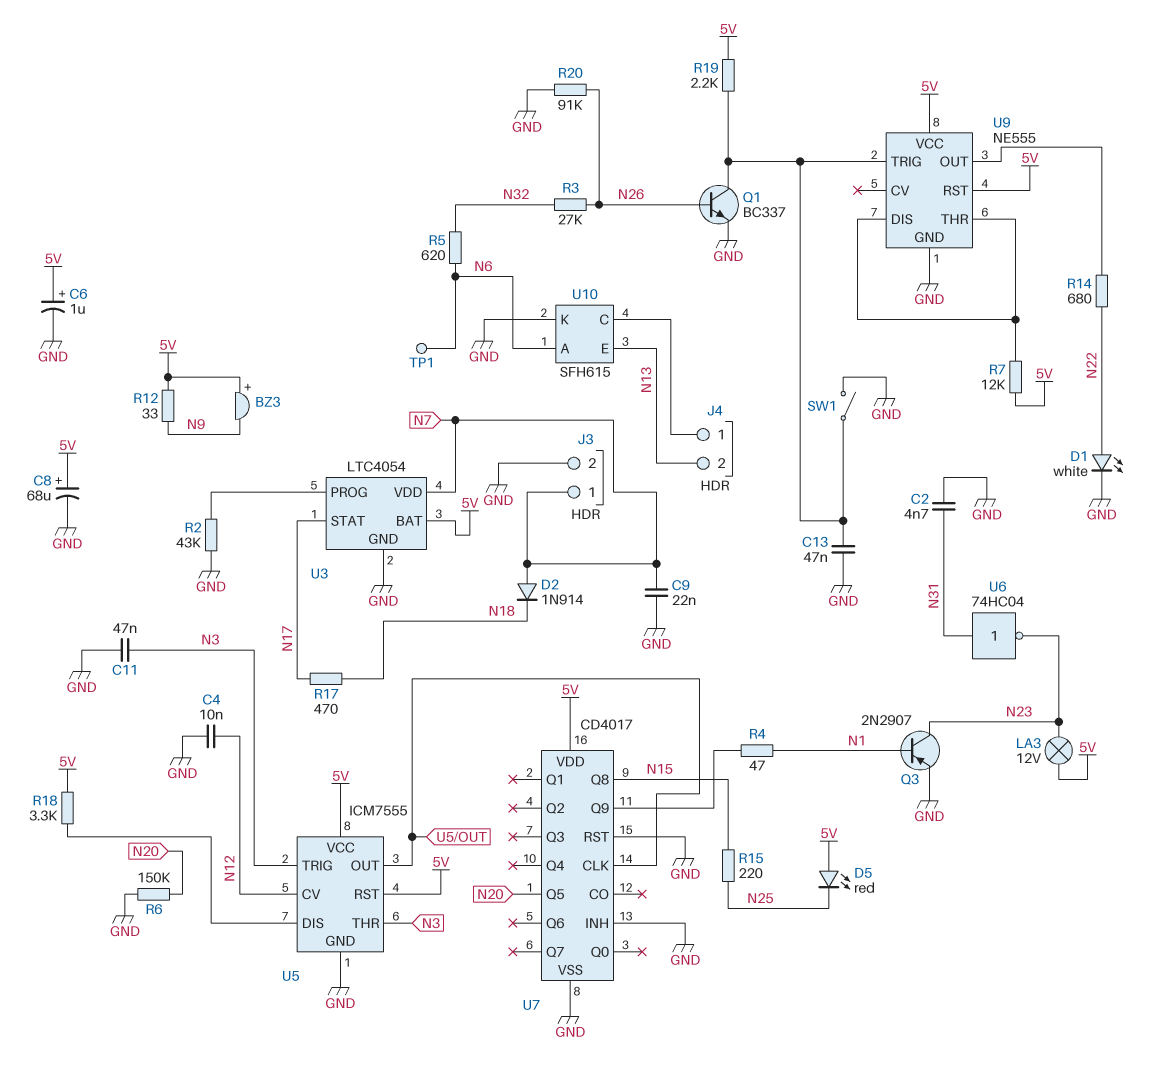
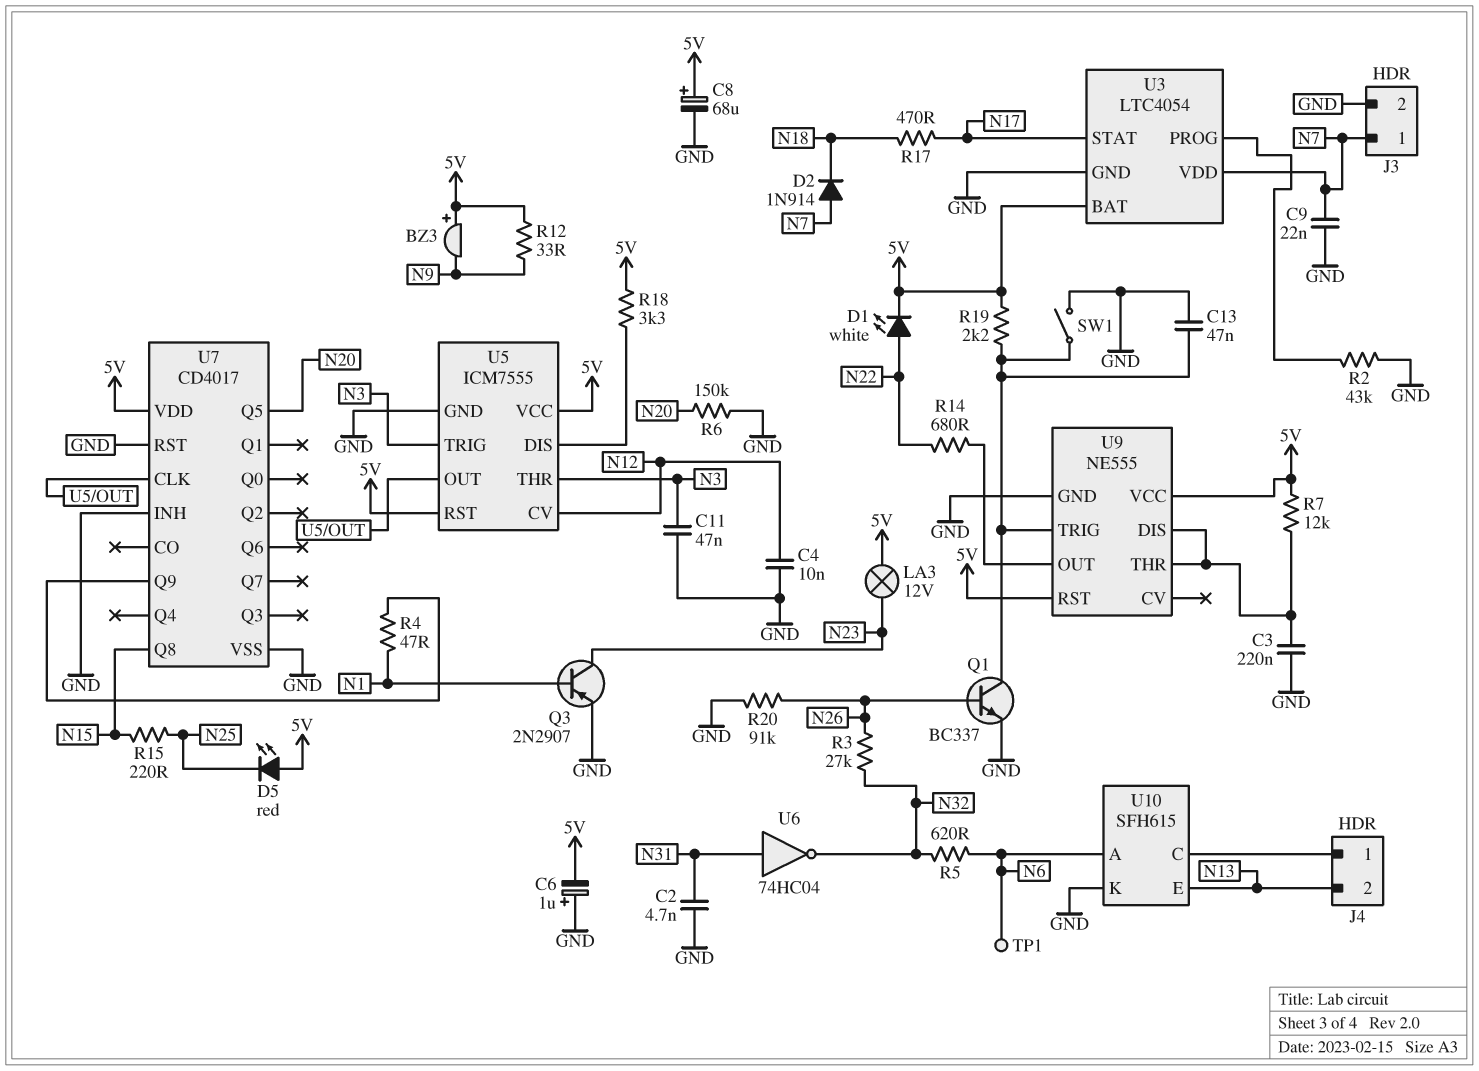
C3: none -> 220nF (GND, U9/DIS)
C6: 1uF (plus 5V, minus GND) -> 1uF (plus GND, minus 5V)
D1: LED white (A N22, K GND) -> LED white (A N22, K 5V)
U6: NOT 74HC04 (in N31, out N23) -> NOT 74HC04 (in N31, out N32)

